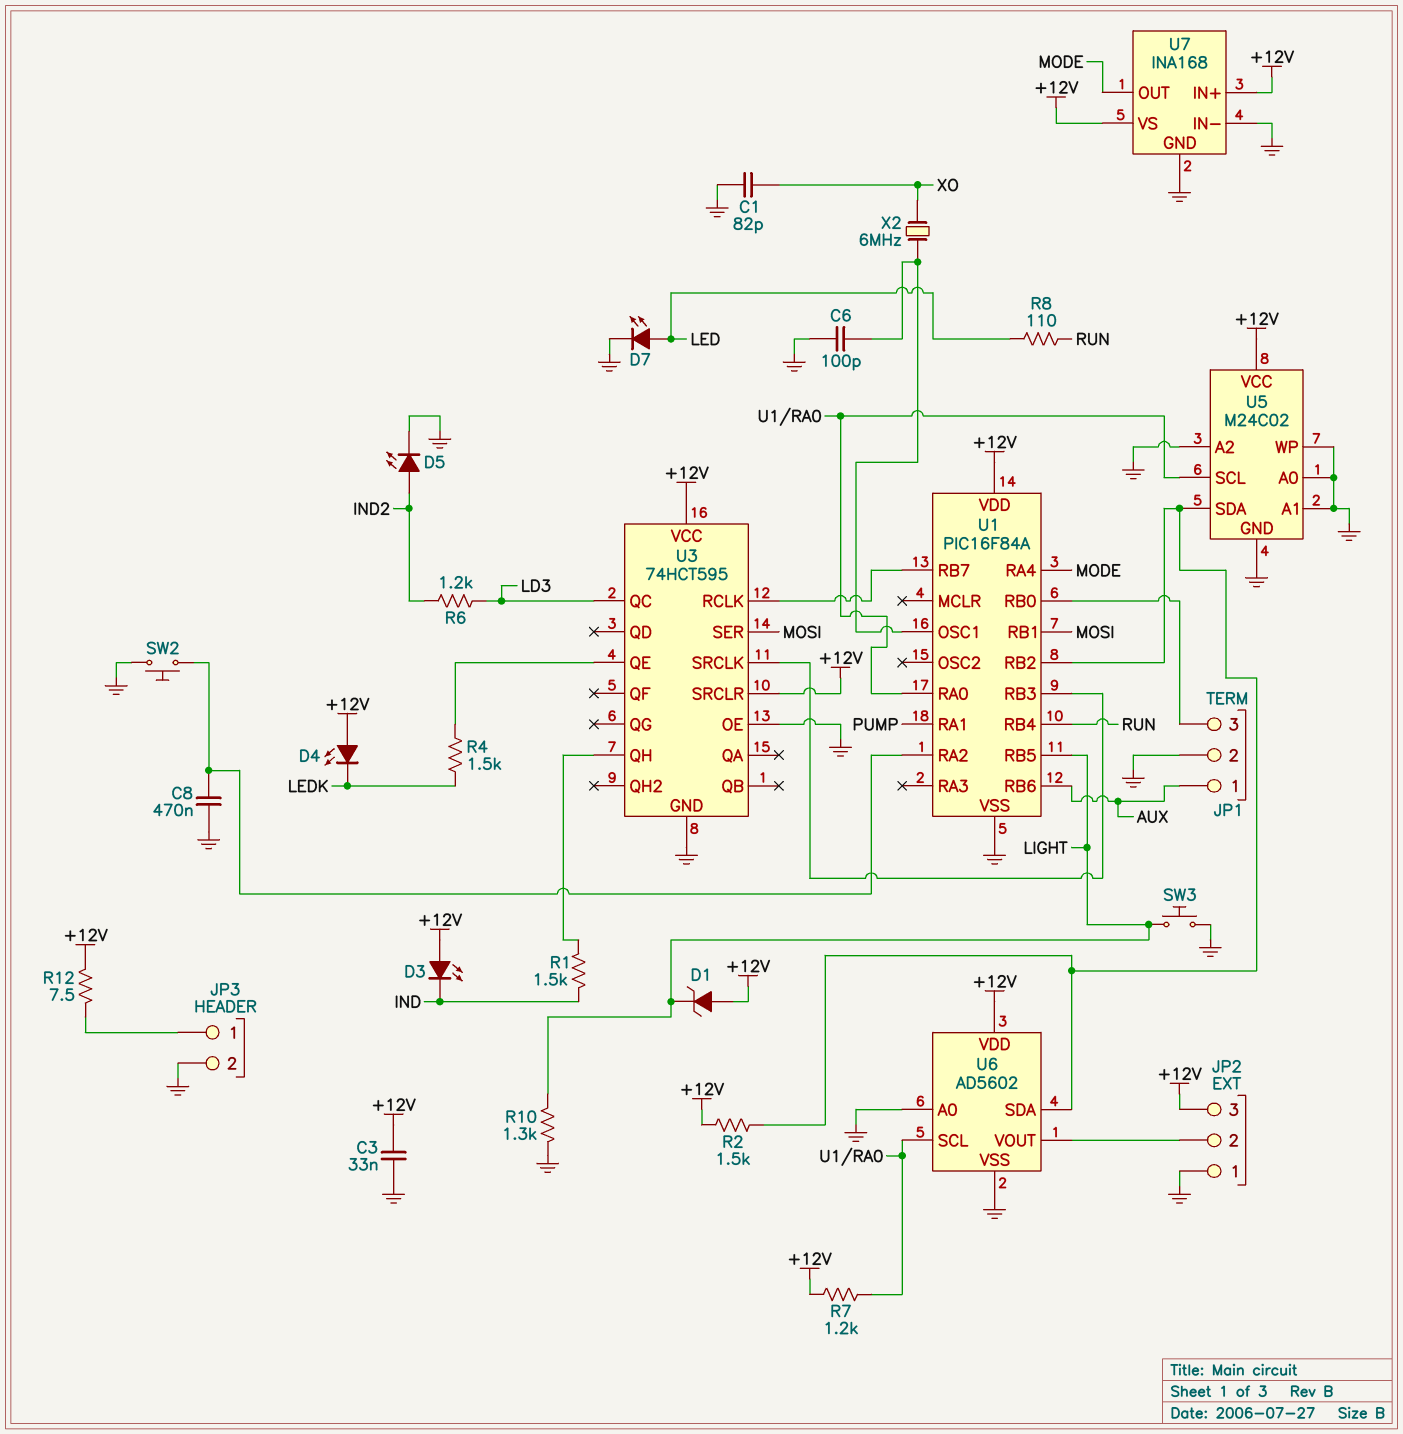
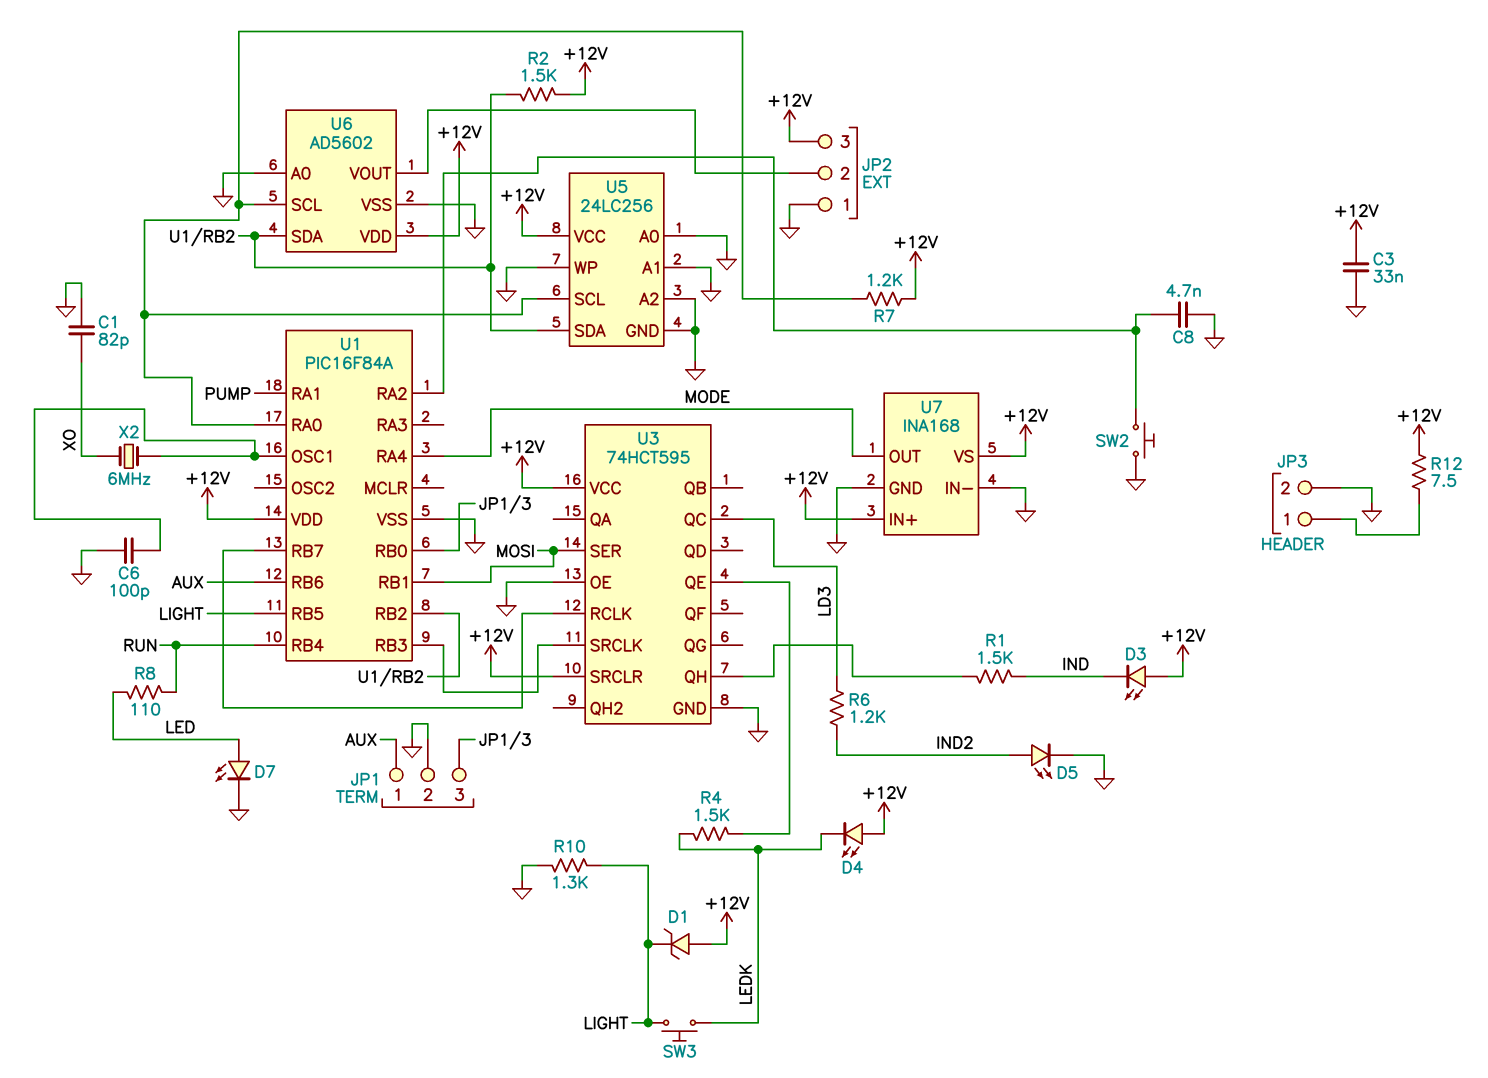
C8: 470nF (GND, U1/RA2) -> 4.7nF (GND, U1/RA2)
SW3: button (GND, LIGHT) -> button (LEDK, LIGHT)
U5: M24C02 -> 24LC256

